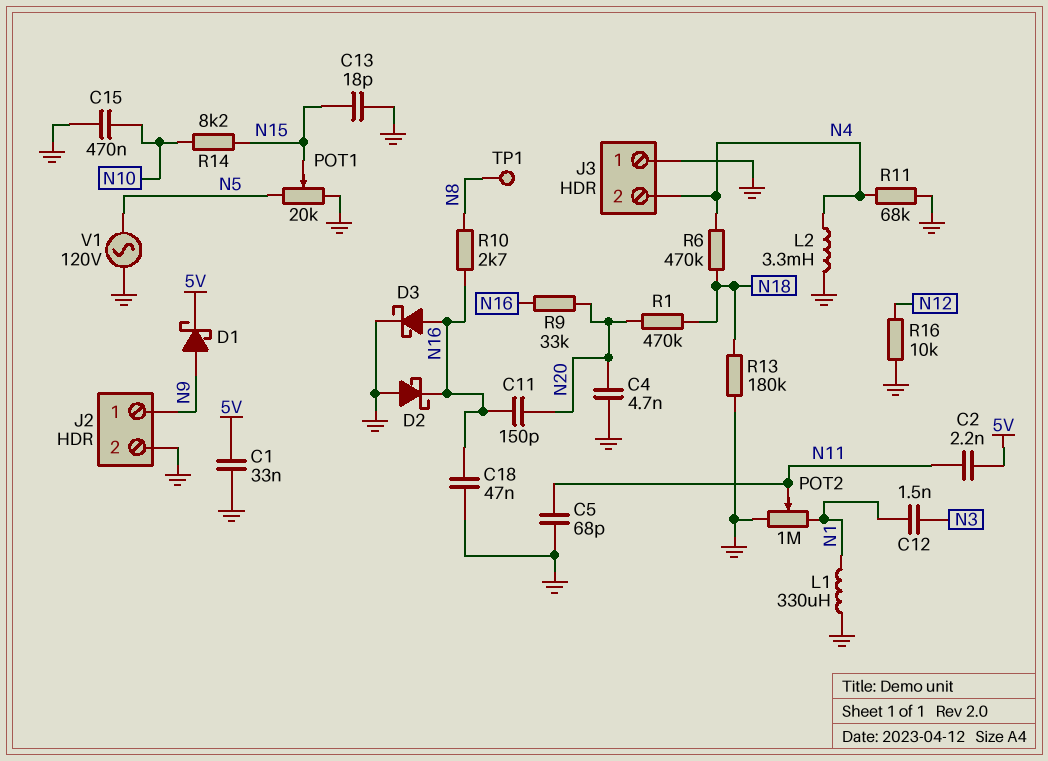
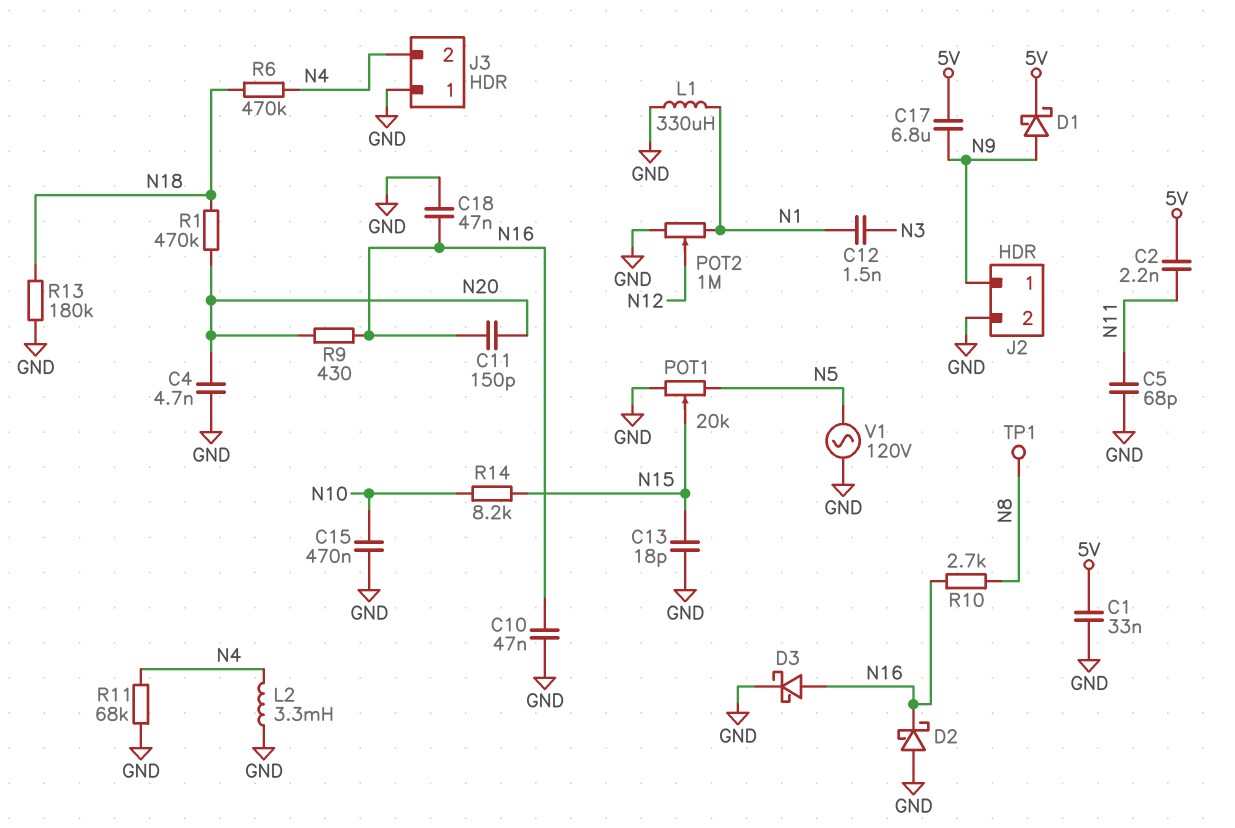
C10: none -> 47nF (GND, N16)
C17: none -> 6.8uF (5V, N9)
POT2: 1M (GND, N1, wiper N11) -> 1M (GND, N1, wiper N12)
R9: 33k (N16, N20) -> 430 (N16, N20)
R16: 10k (GND, N12) -> none

